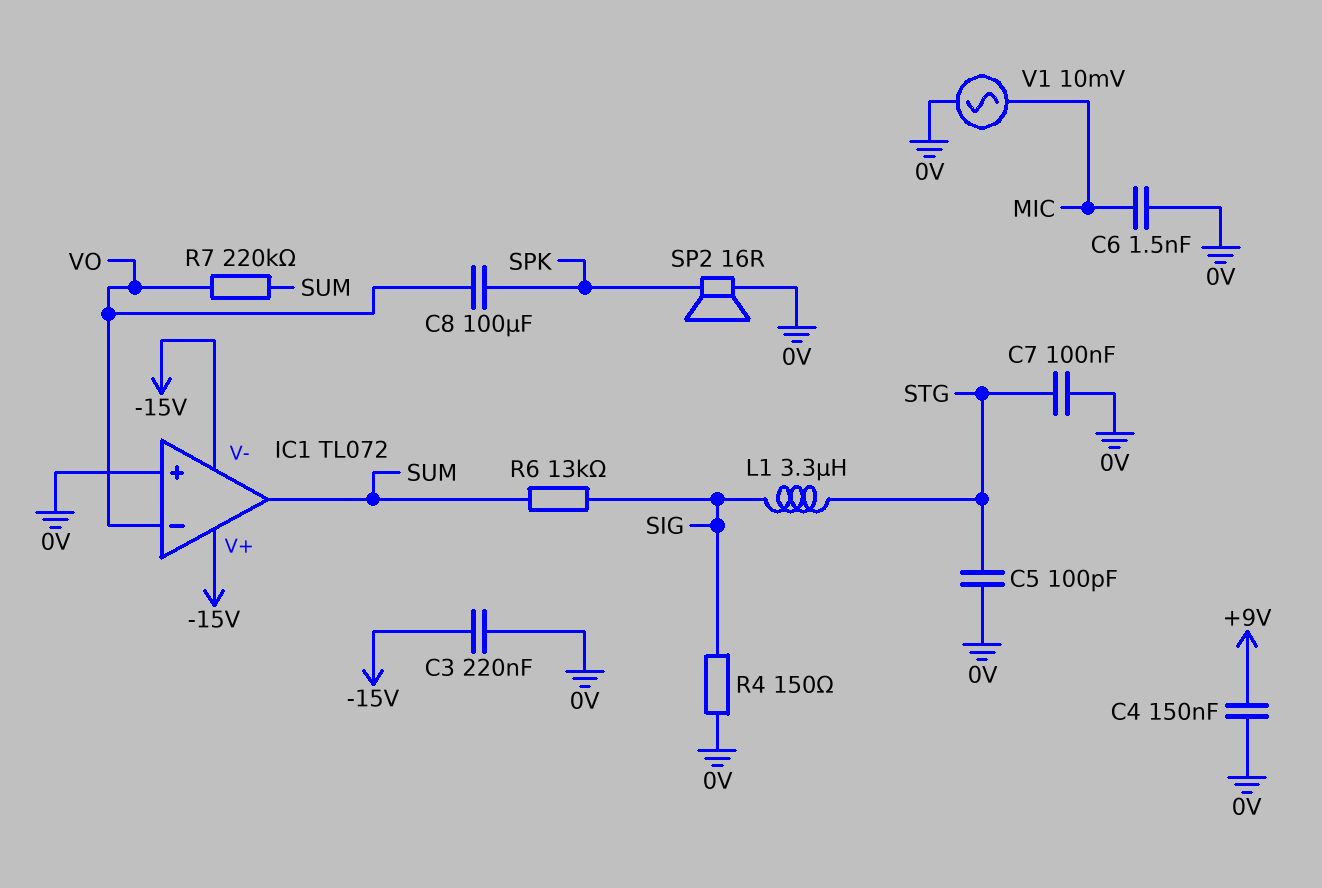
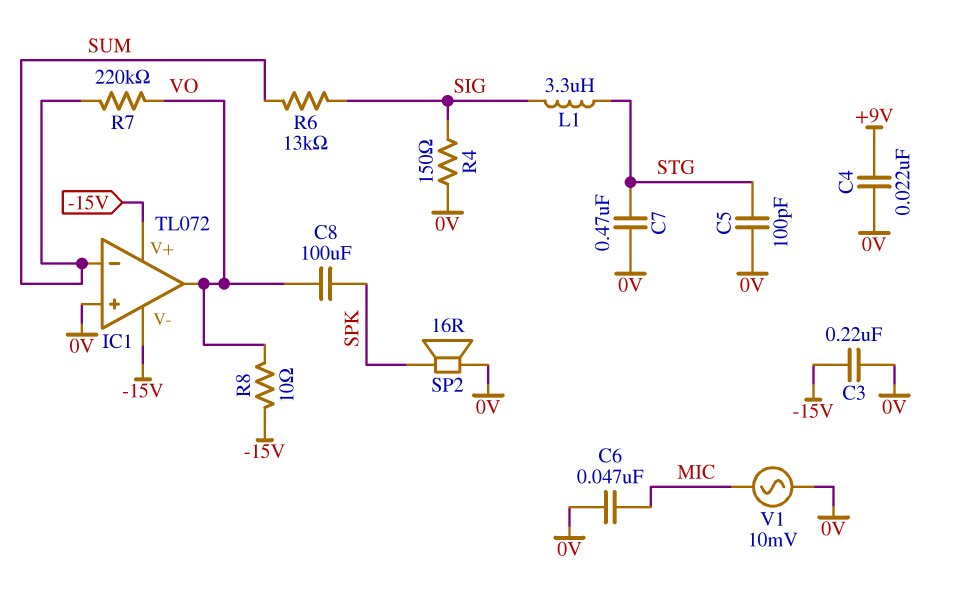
C4: 150nF (+9V, 0V) -> 22nF (+9V, 0V)
C6: 1.5nF (0V, MIC) -> 47nF (0V, MIC)
C7: 100nF (0V, STG) -> 470nF (0V, STG)
IC1 pin in-: VO -> SUM
IC1 pin out: SUM -> VO
R8: none -> 10 (-15V, VO)

